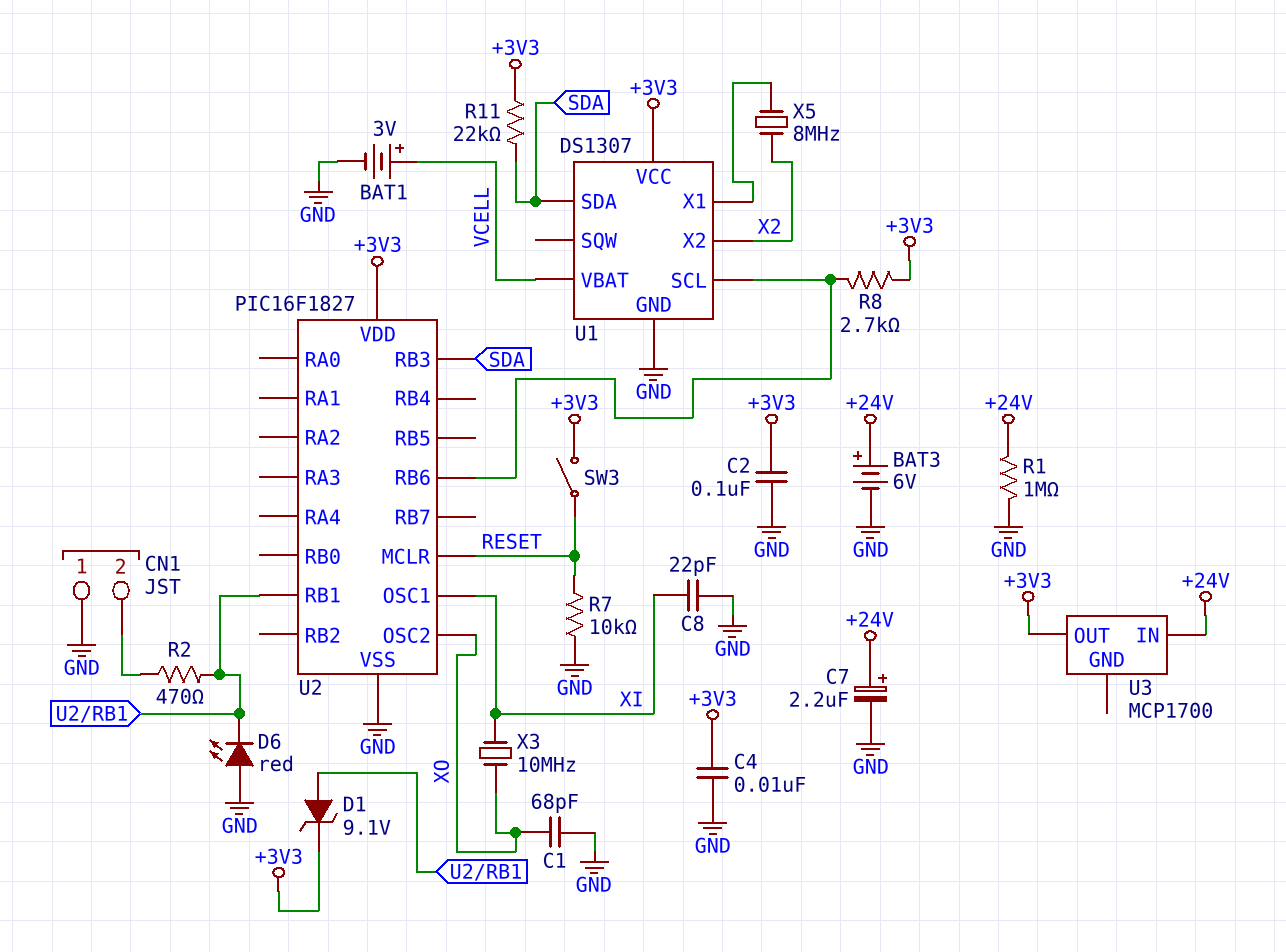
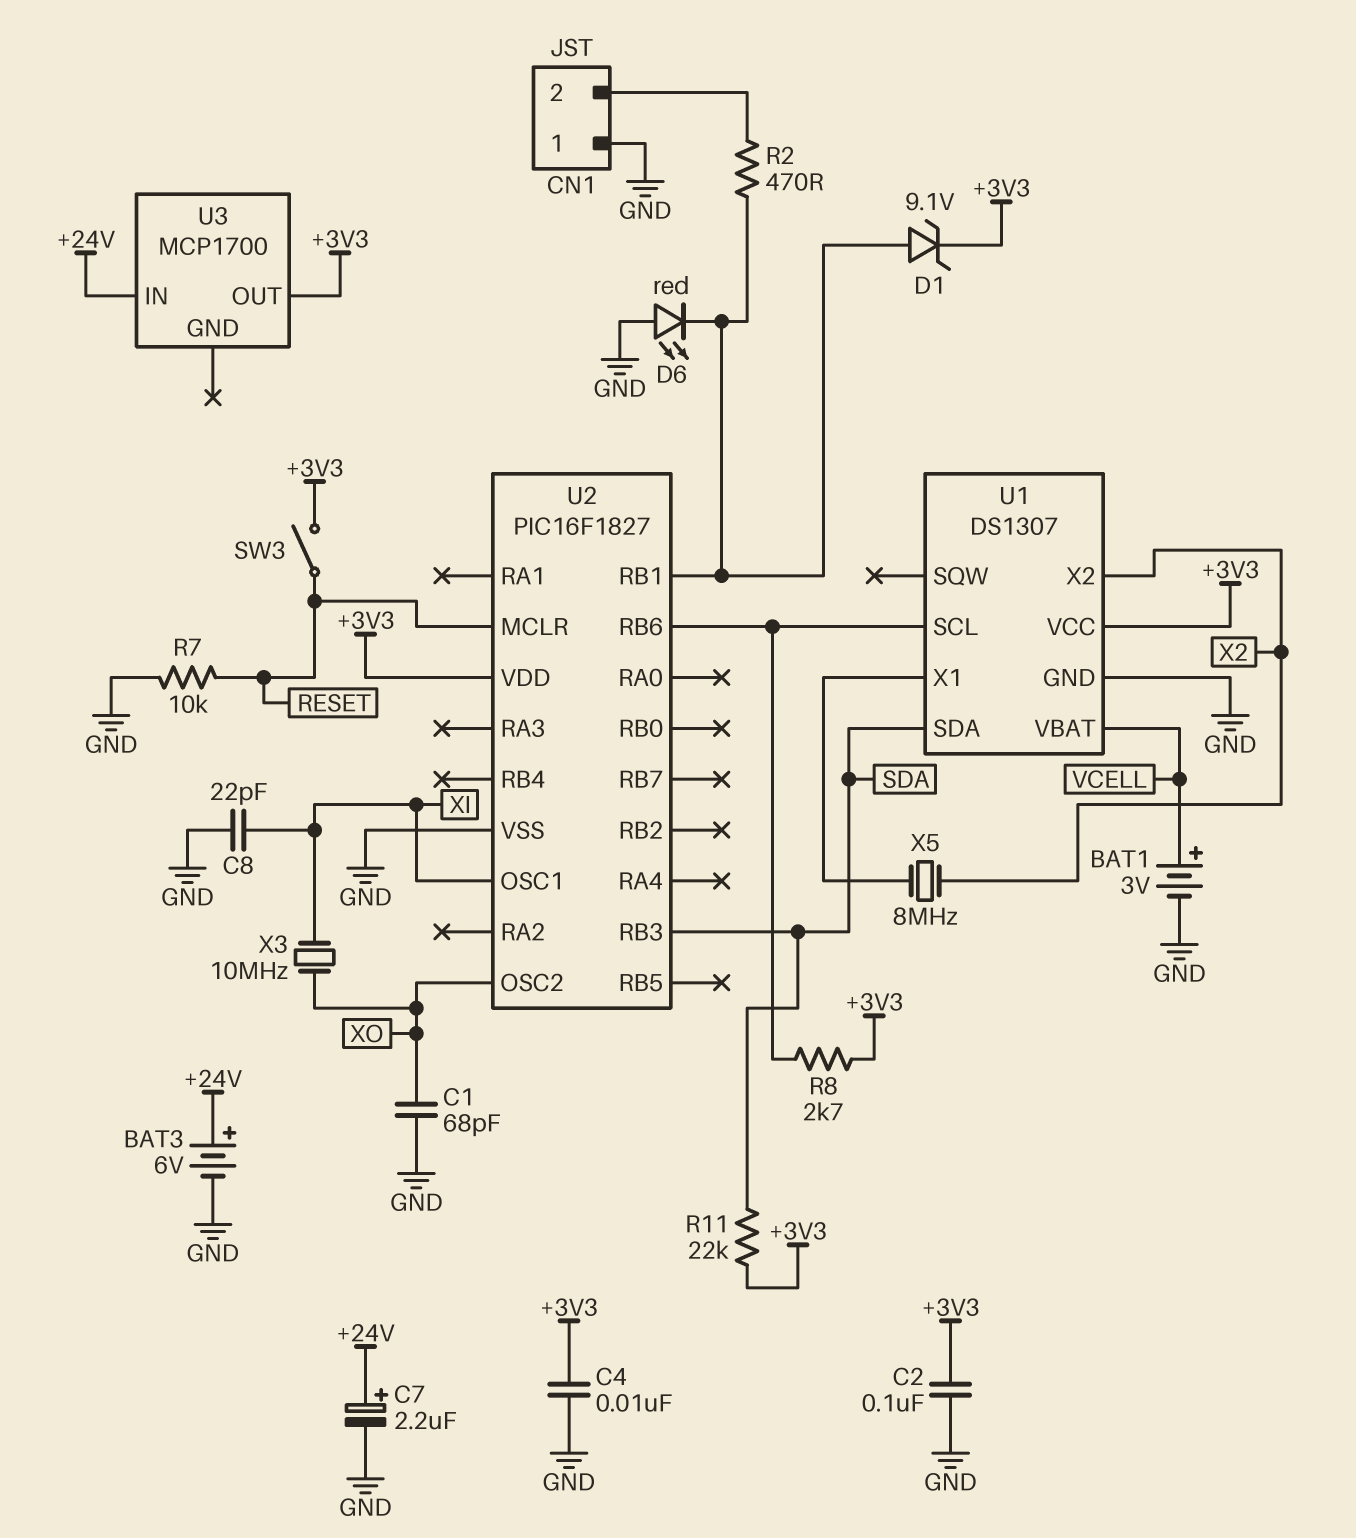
R1: 1M (+24V, GND) -> none

